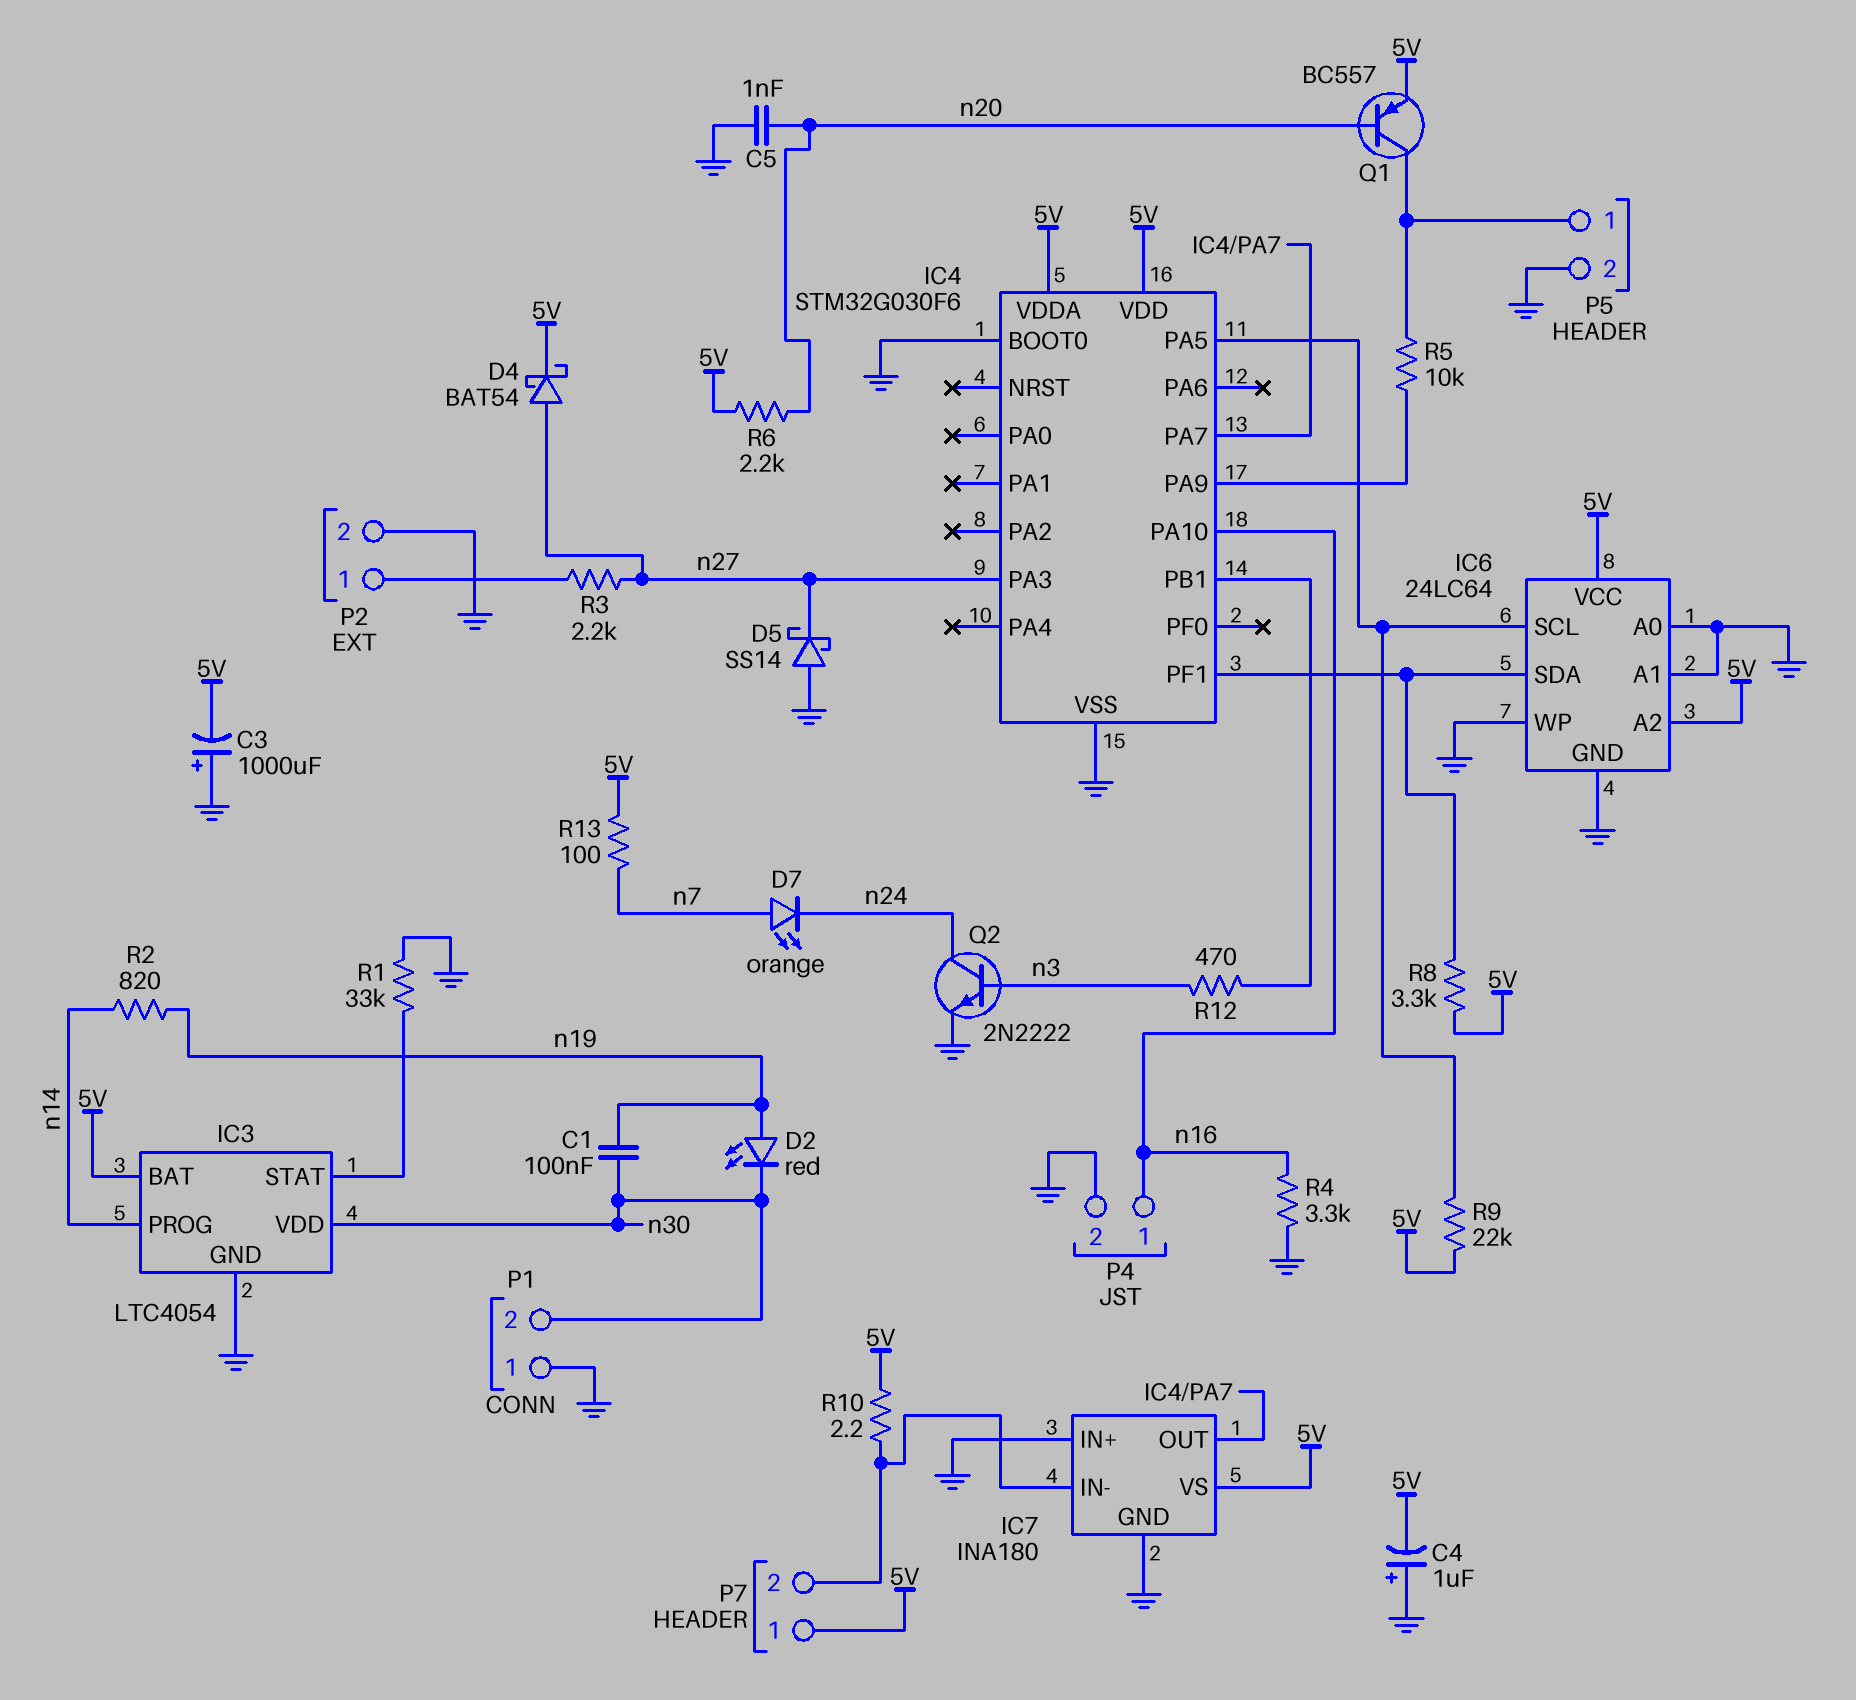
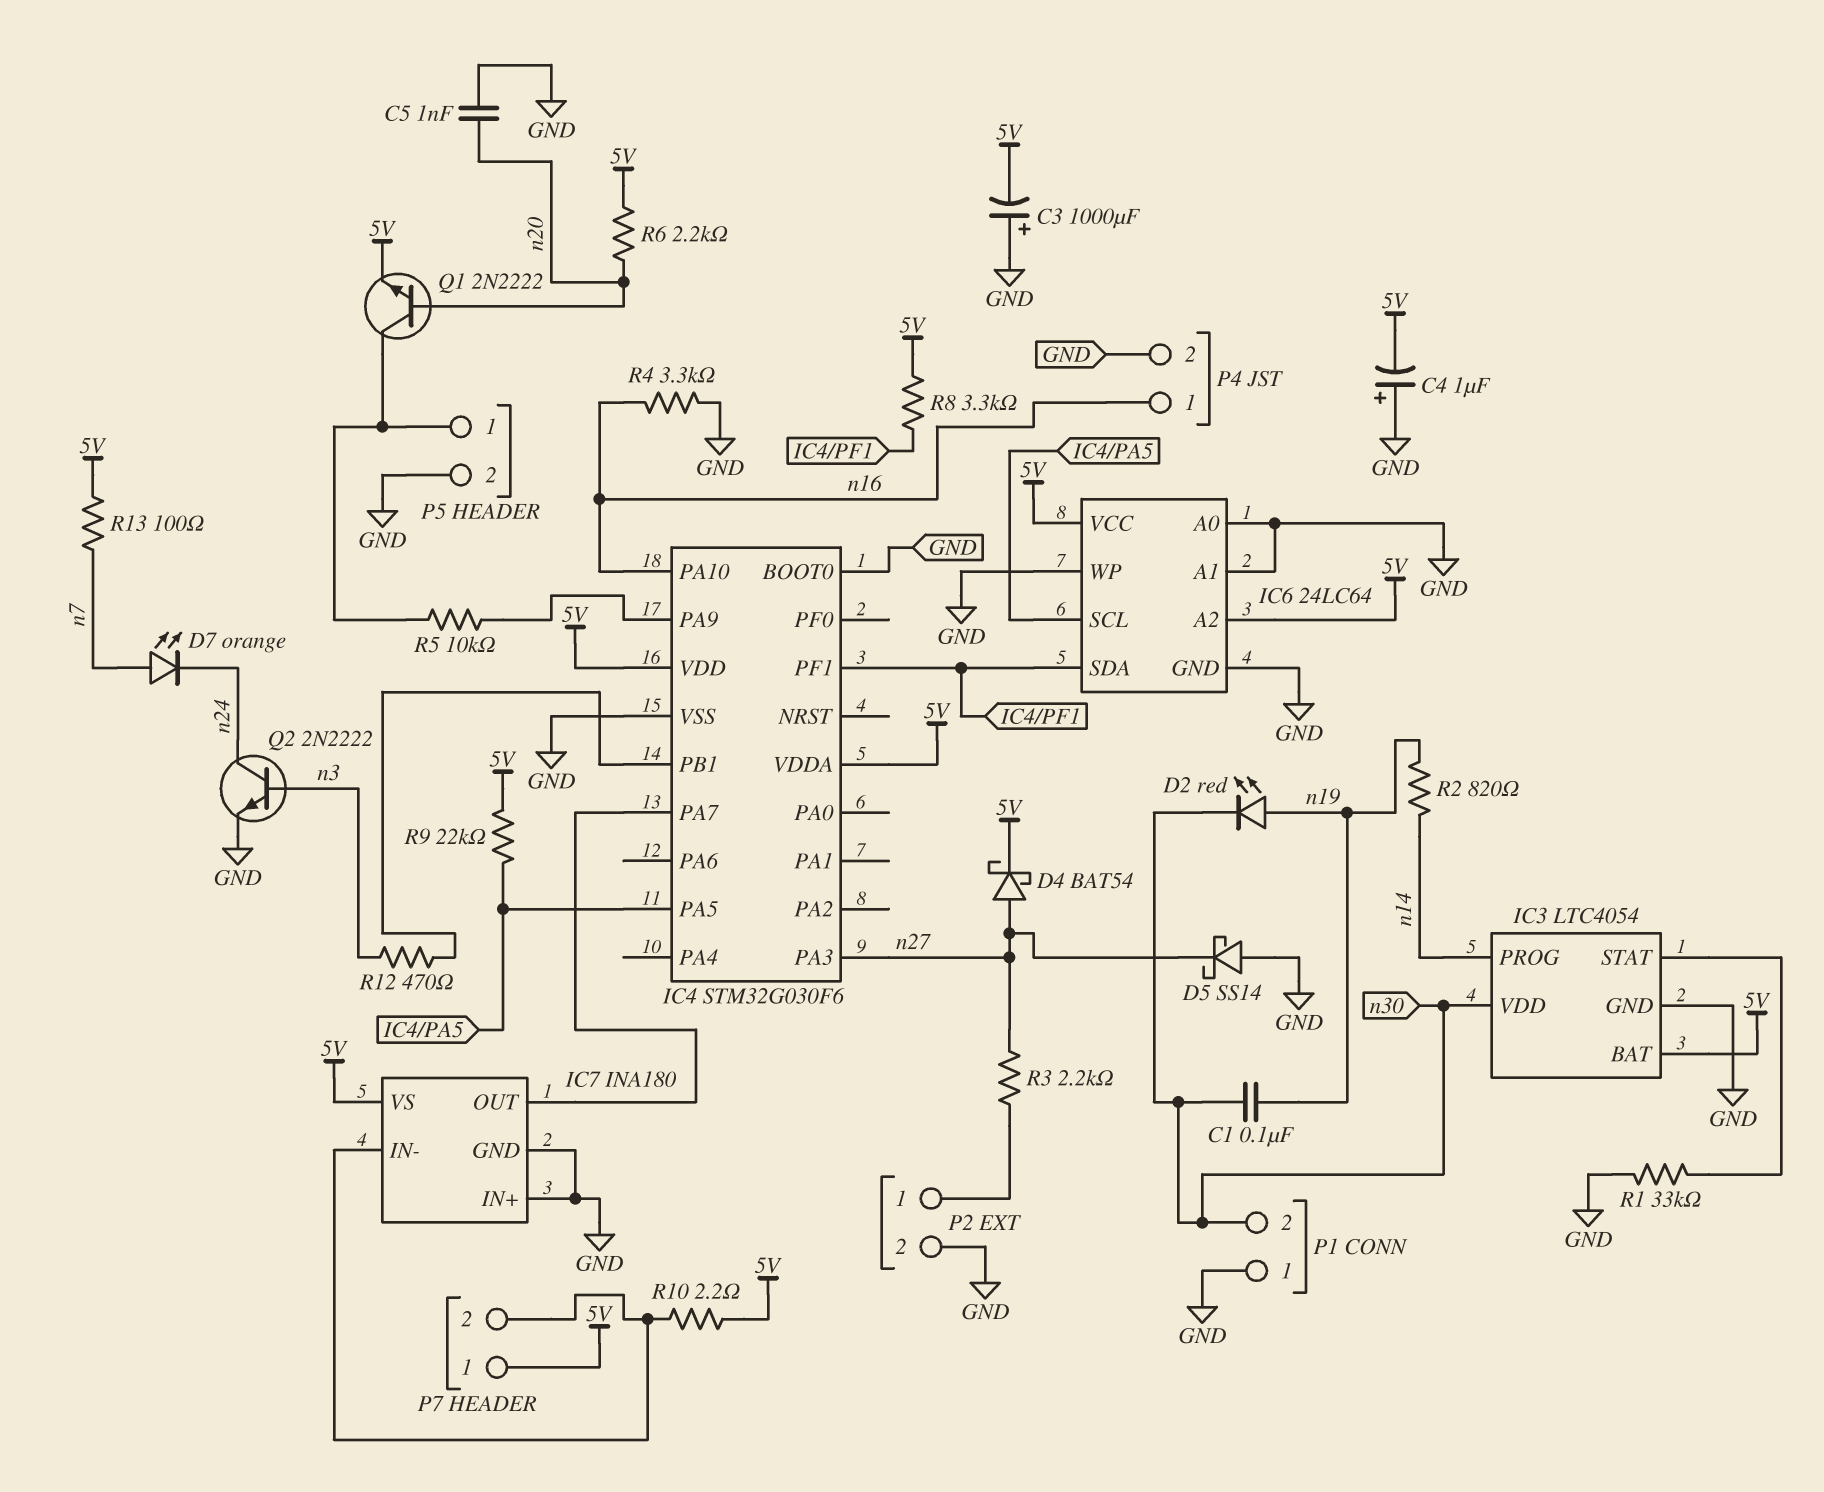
Q1: PNP BC557 (B n20, C P5/1, E 5V) -> NPN 2N2222 (B n20, C P5/1, E 5V)

